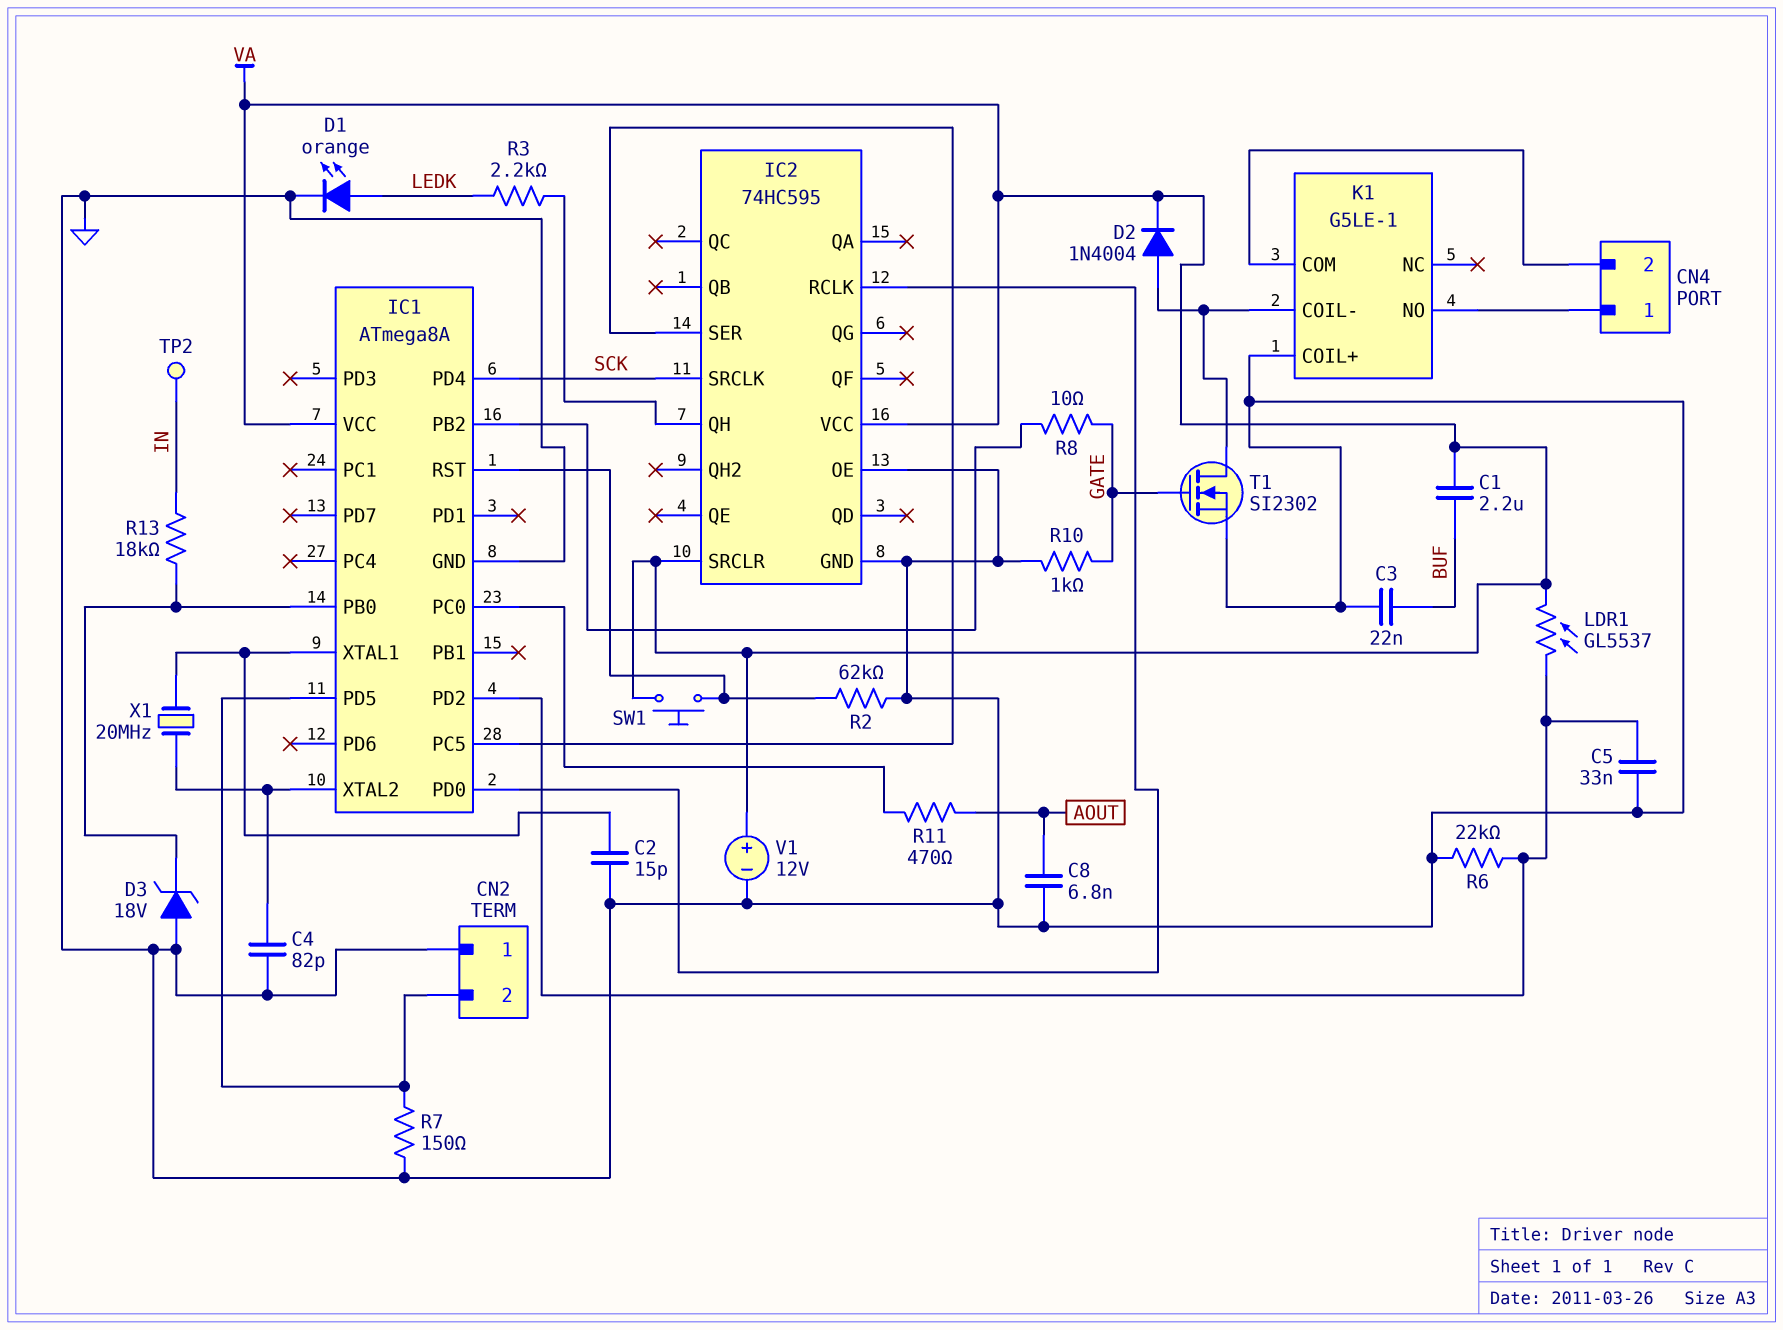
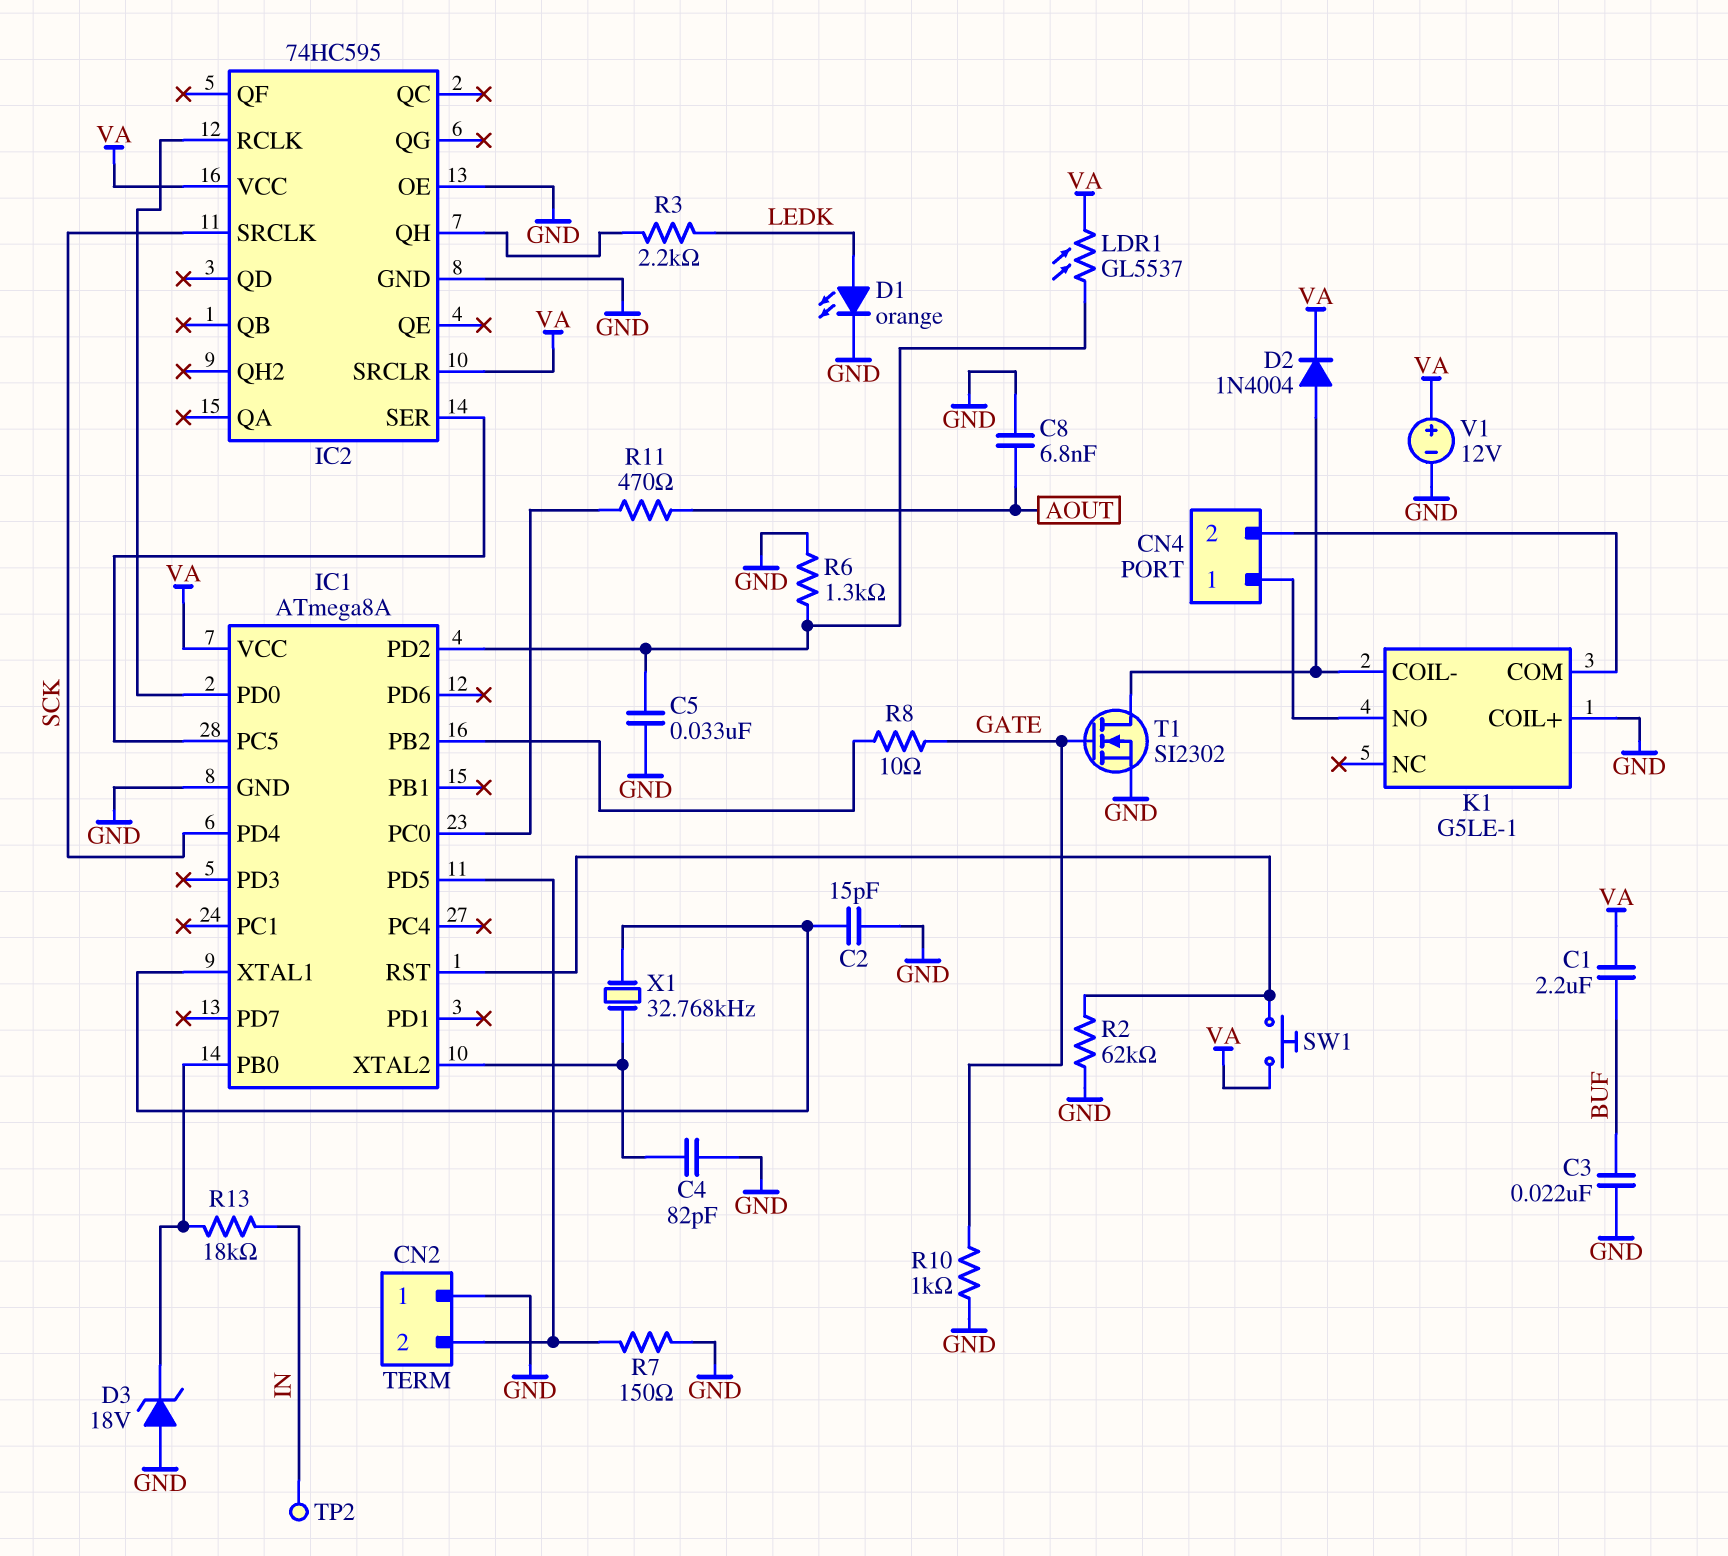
R6: 22k (GND, IC1/PD2) -> 1.3k (GND, IC1/PD2)
X1: 20MHz (IC1/XTAL1, IC1/XTAL2) -> 32.768kHz (IC1/XTAL1, IC1/XTAL2)

